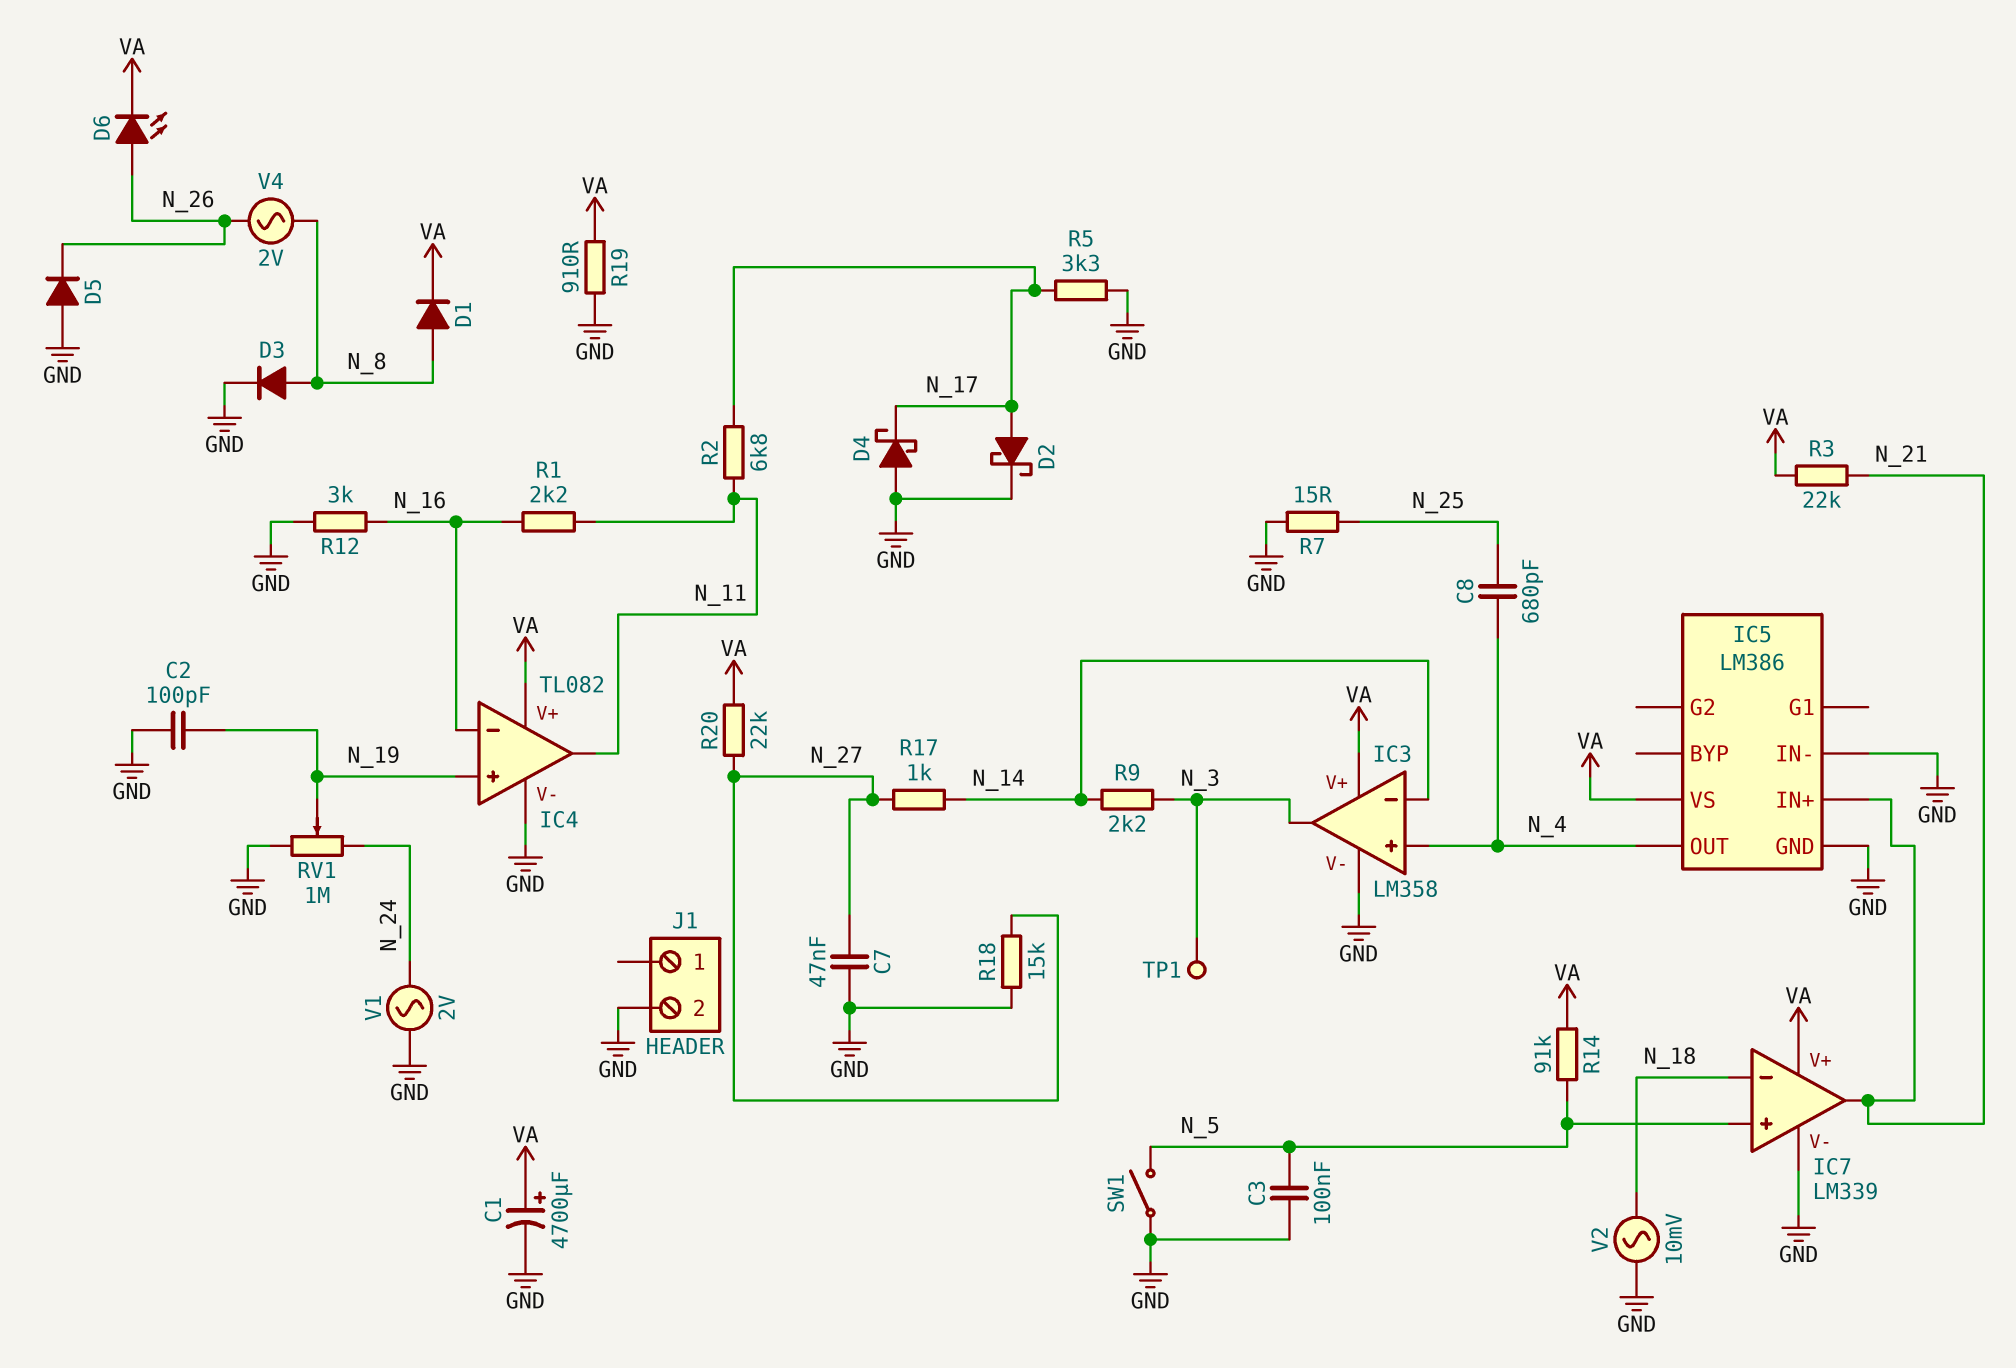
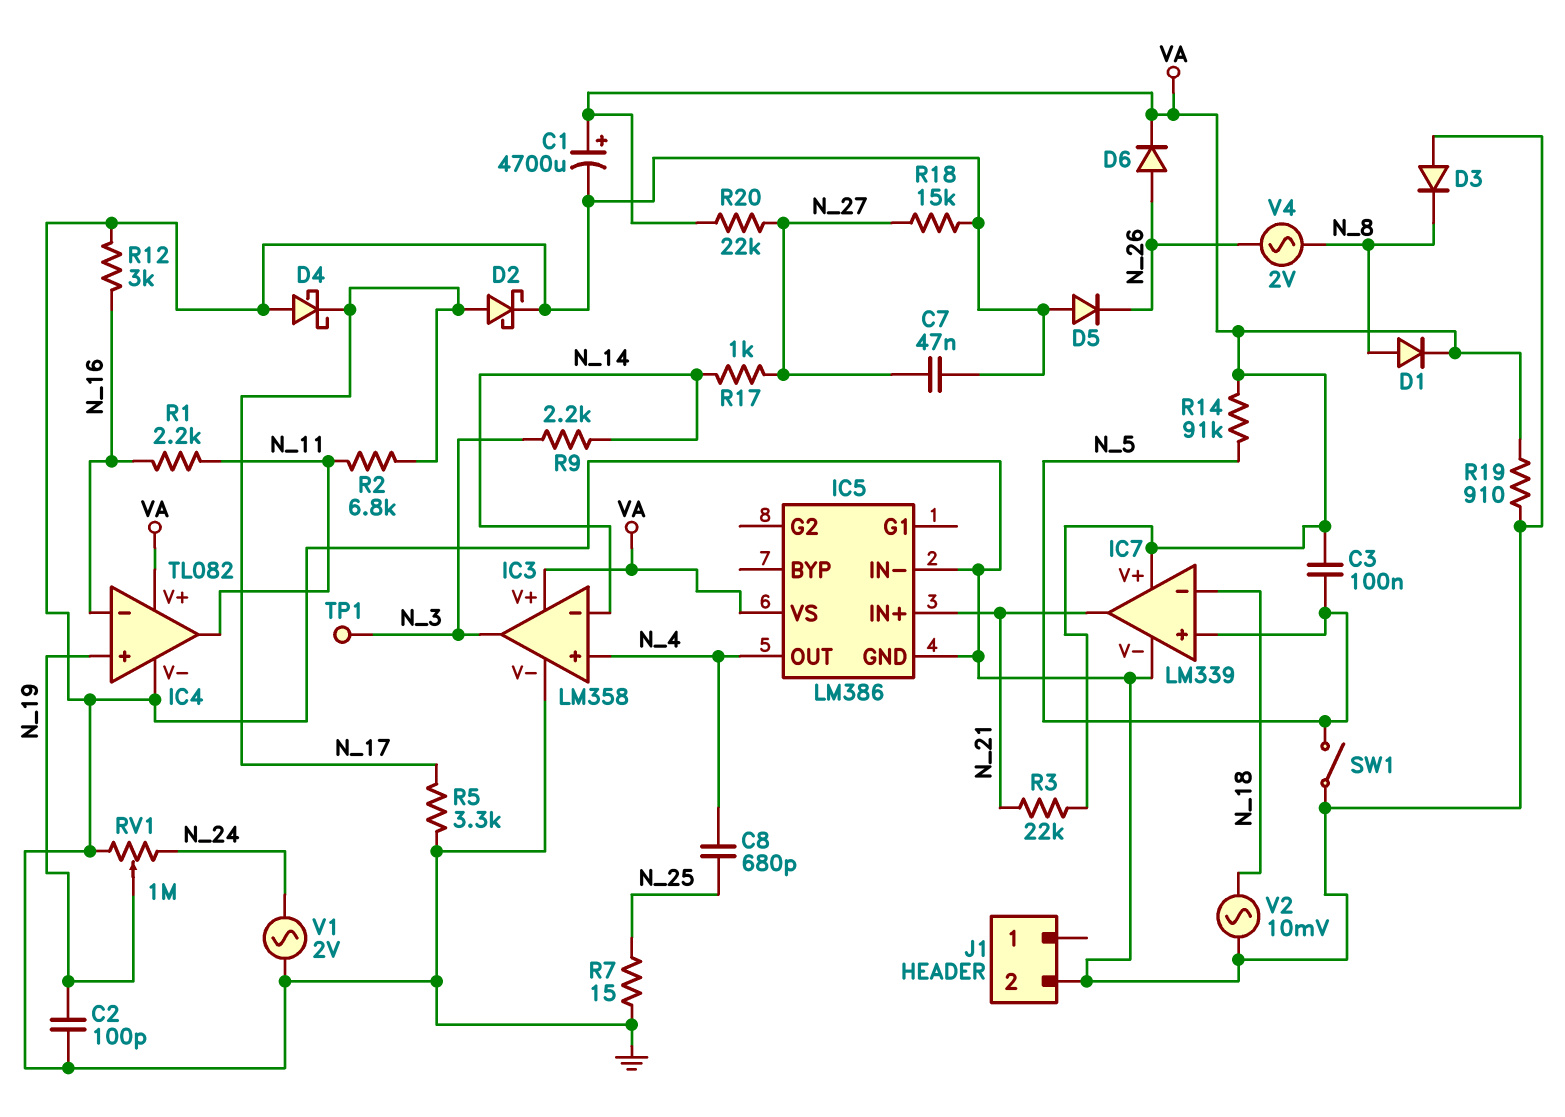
C3: 100nF (GND, N_5) -> 100nF (N_5, VA)
D3: diode (A N_8, K GND) -> diode (A GND, K N_8)
D6: LED (A N_26, K VA) -> diode (A N_26, K VA)

